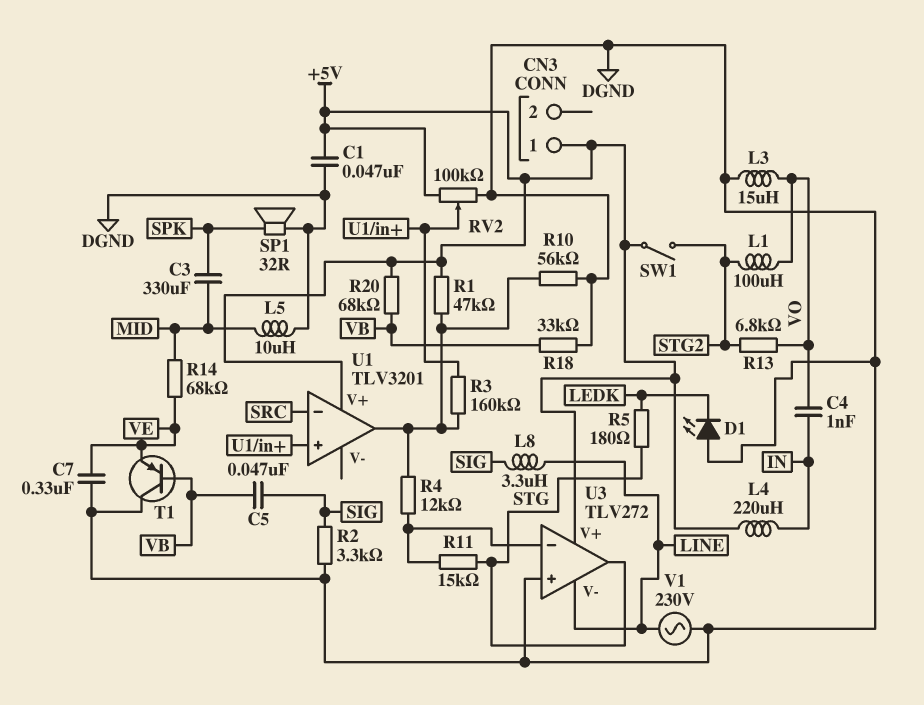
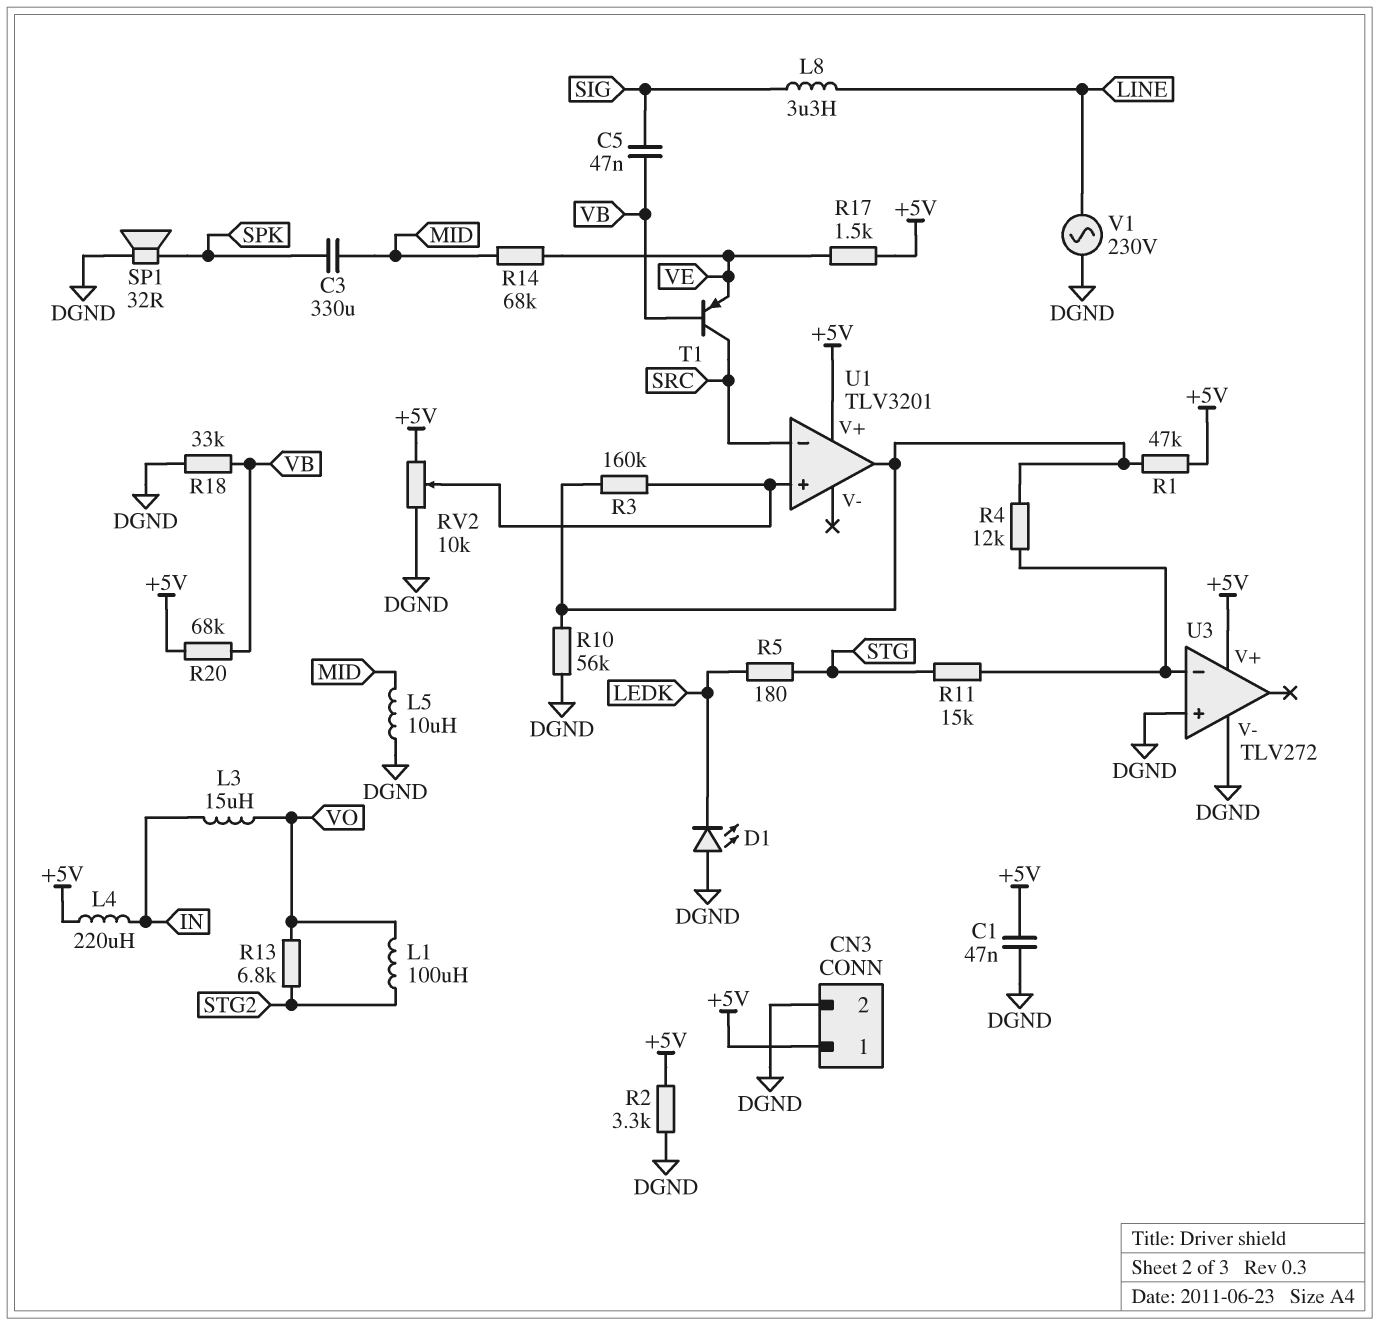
C4: 1nF (IN, VO) -> none
C7: 330nF (DGND, VE) -> none
CN3 pin 2: none -> DGND
L3: 15uH (DGND, VO) -> 15uH (IN, VO)
R2: 3.3k (DGND, SIG) -> 3.3k (+5V, DGND)
R17: none -> 1.5k (+5V, VE)
RV2: 100k (+5V, DGND, wiper U1/in+) -> 10k (+5V, DGND, wiper U1/in+)
SW1: switch (+5V, STG2) -> none
T1: PNP (B VB, C DGND, E VE) -> PNP (B VB, C SRC, E VE)
U3 pin V-: LINE -> DGND
U3 pin out: STG -> none

